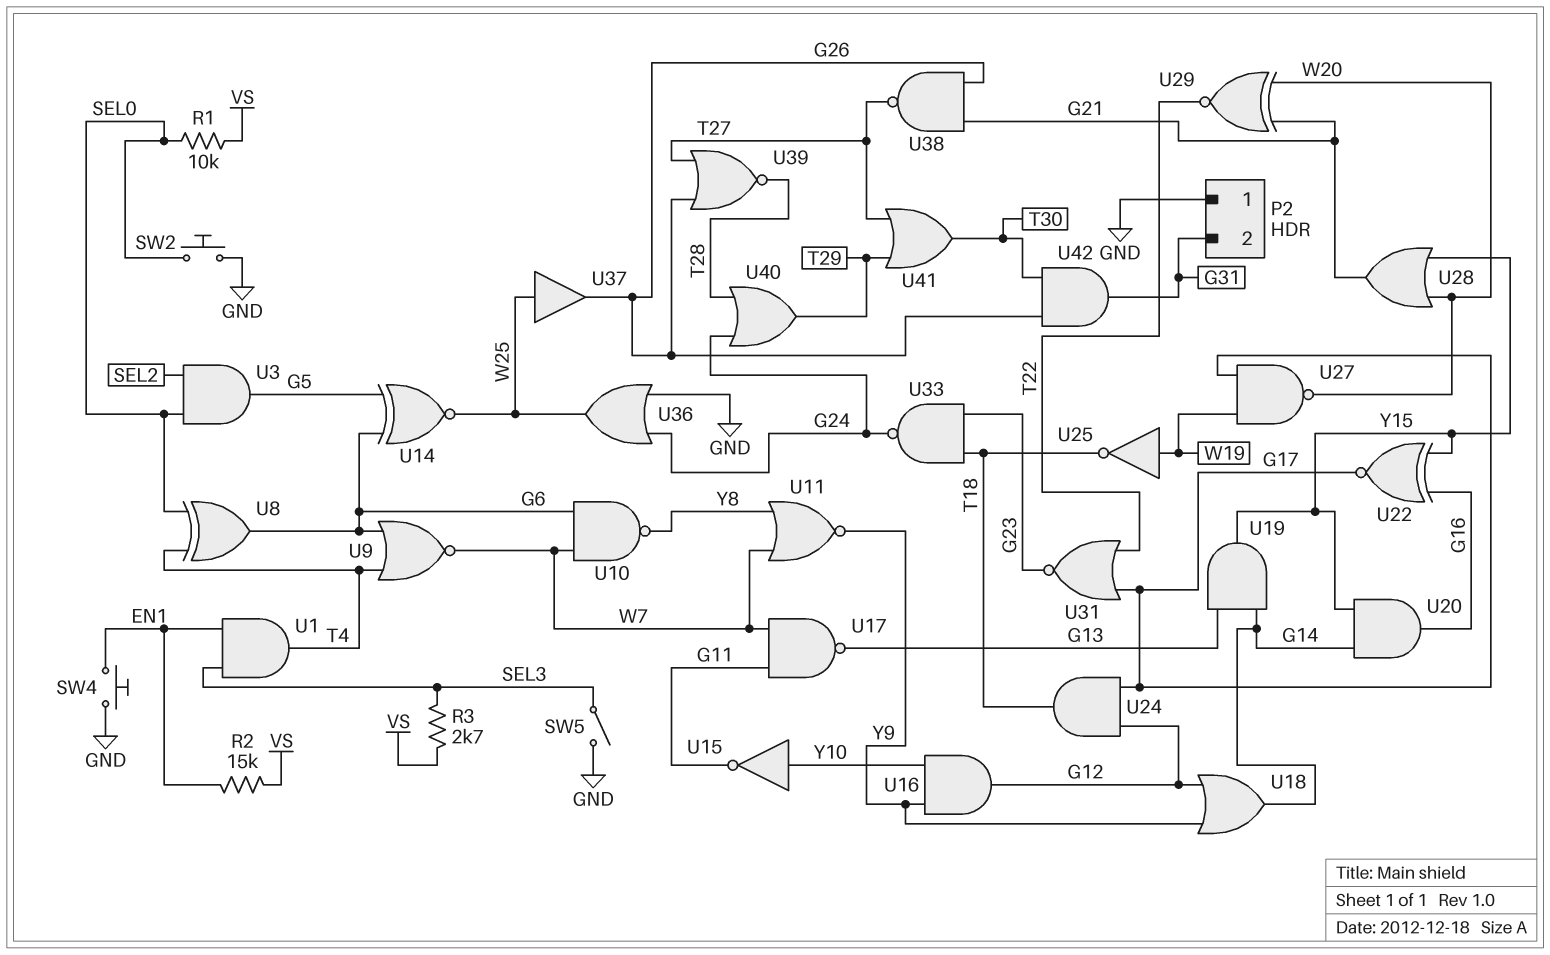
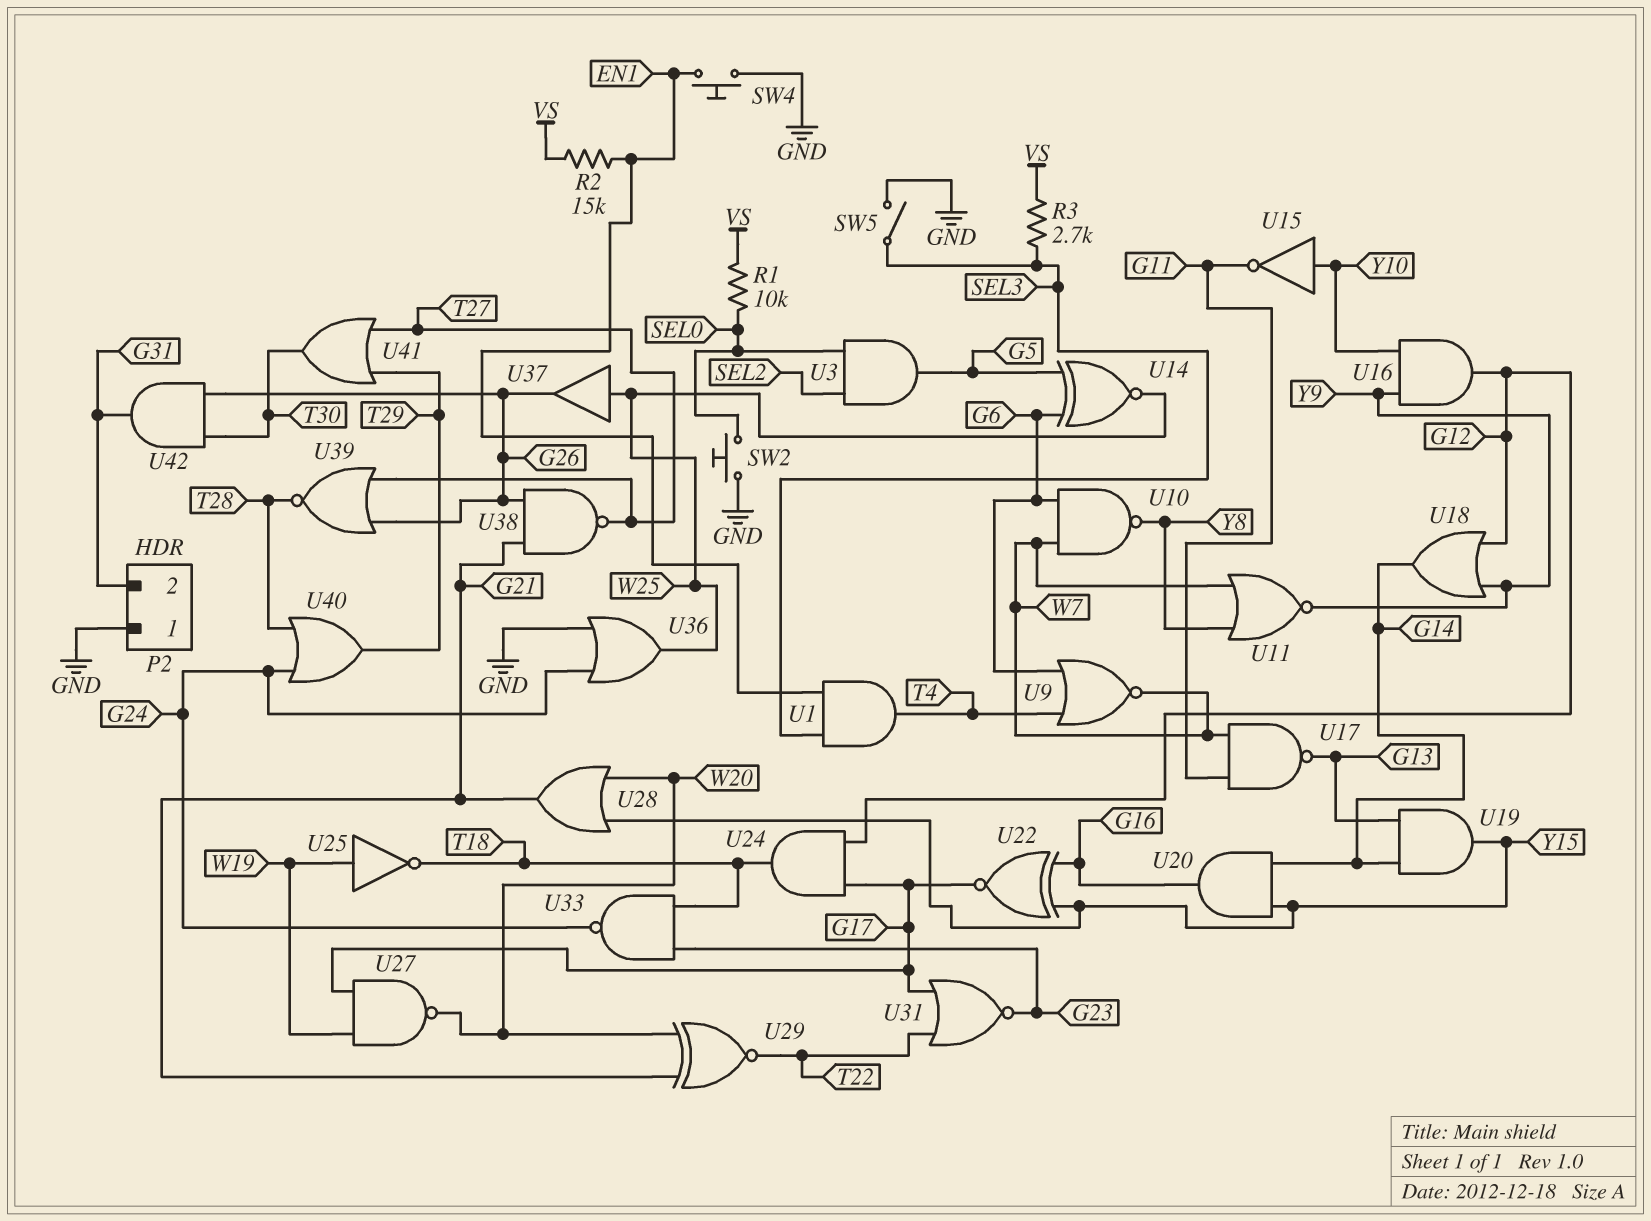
U8: XOR (in SEL0, in T4, out G6) -> none

